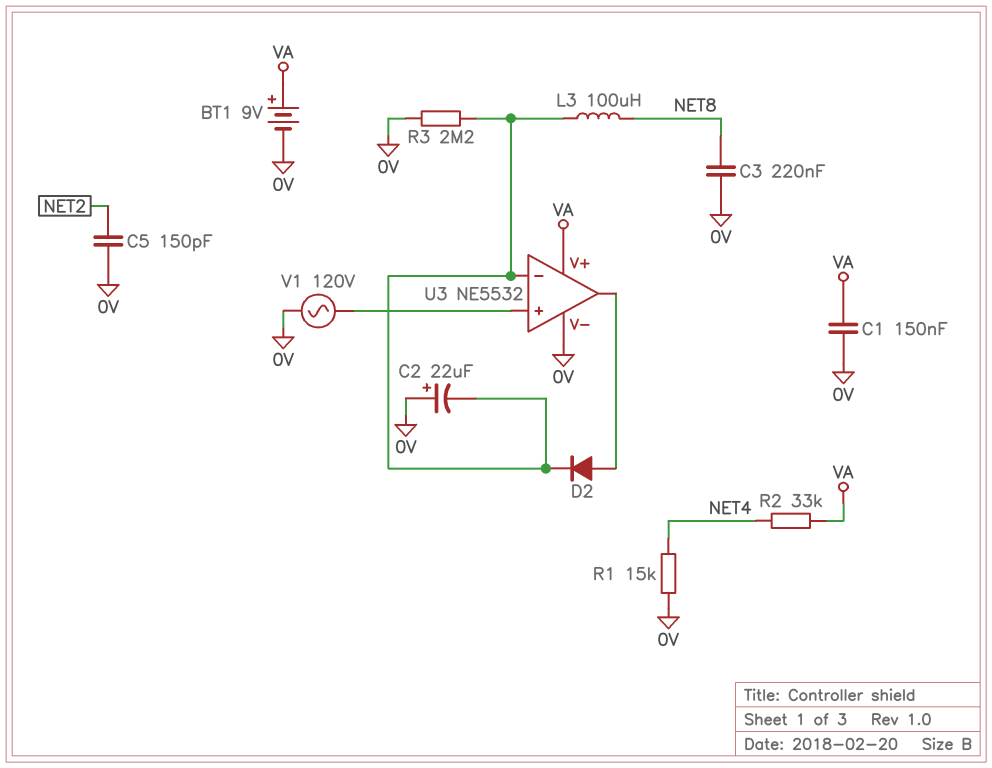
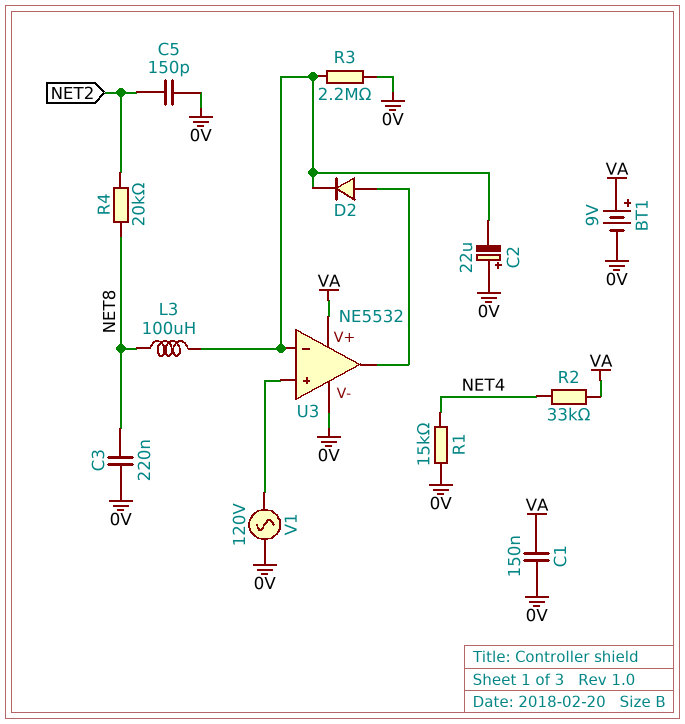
R4: none -> 20k (NET2, NET8)

